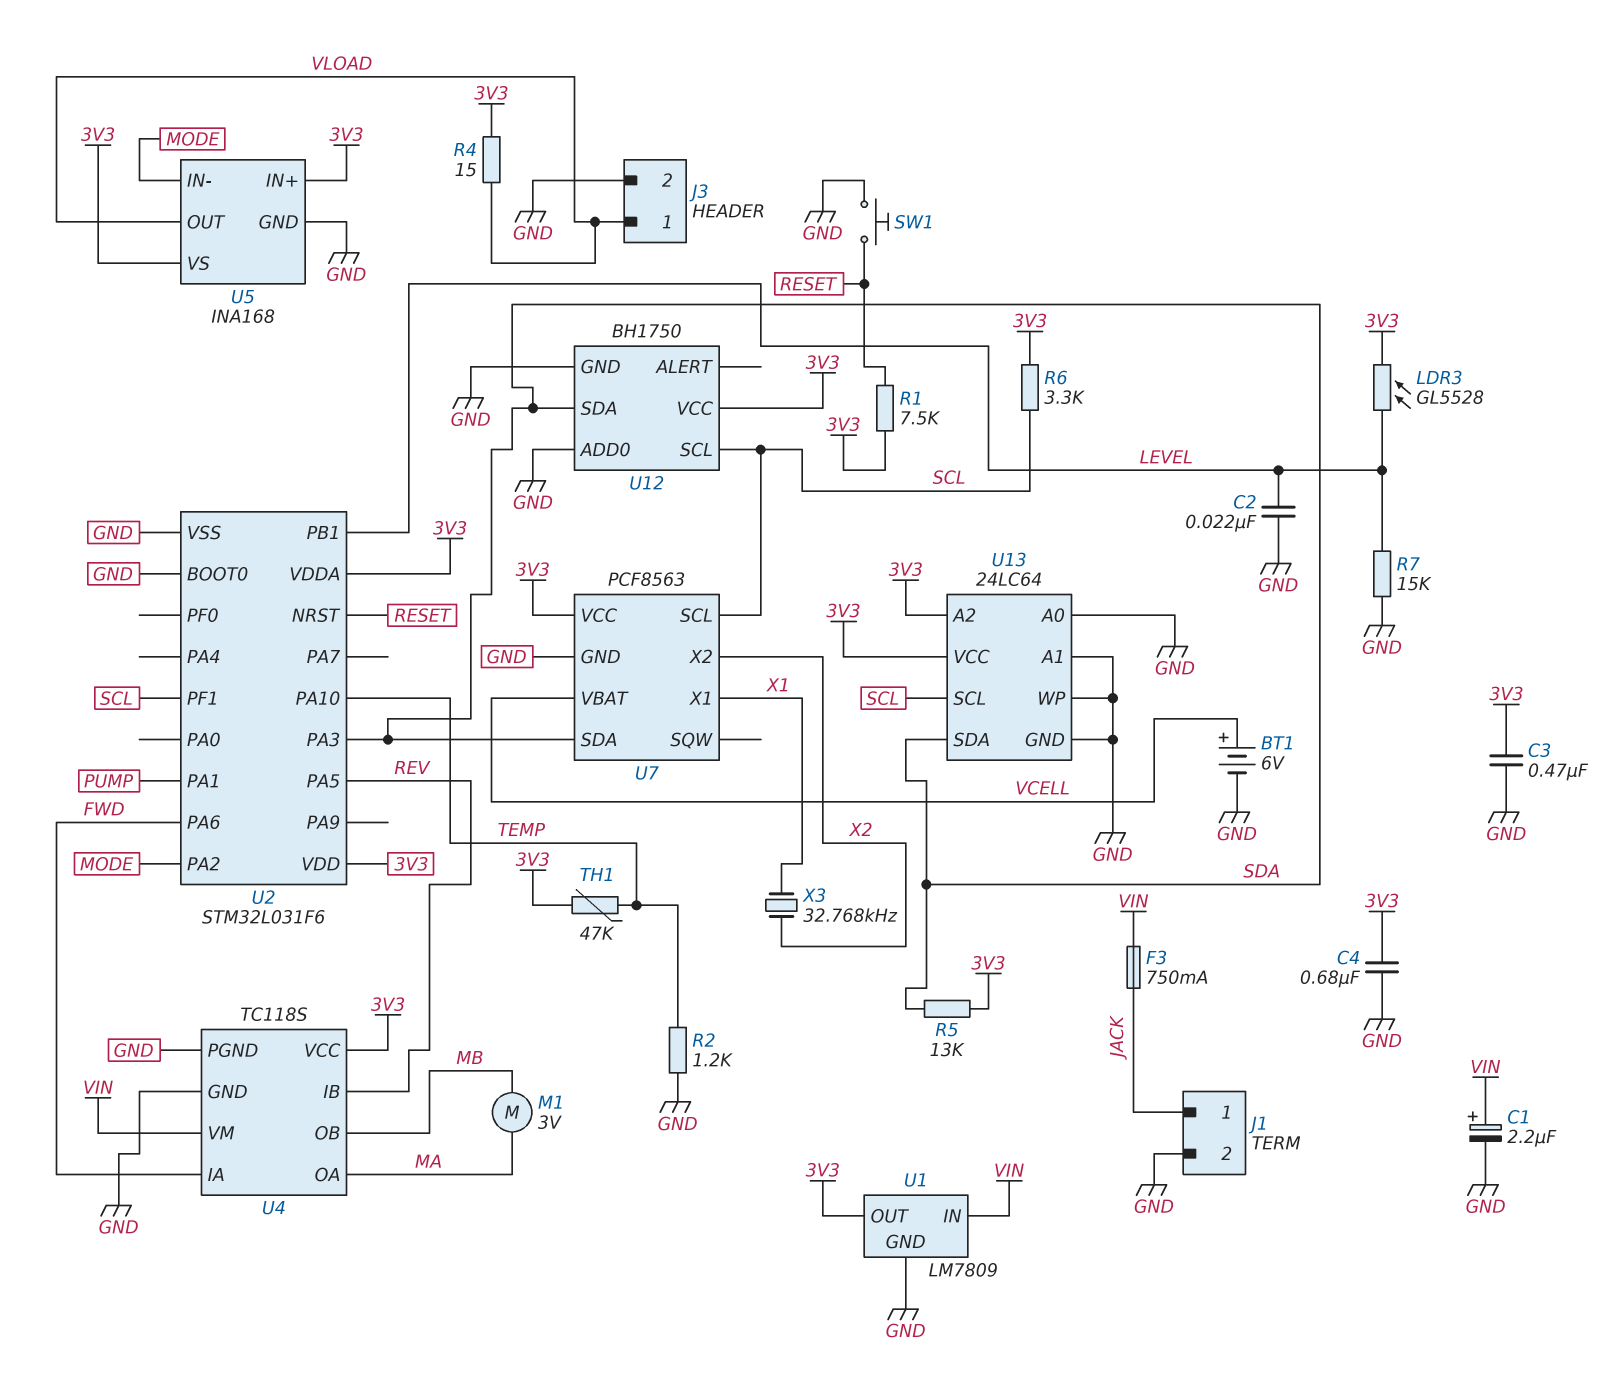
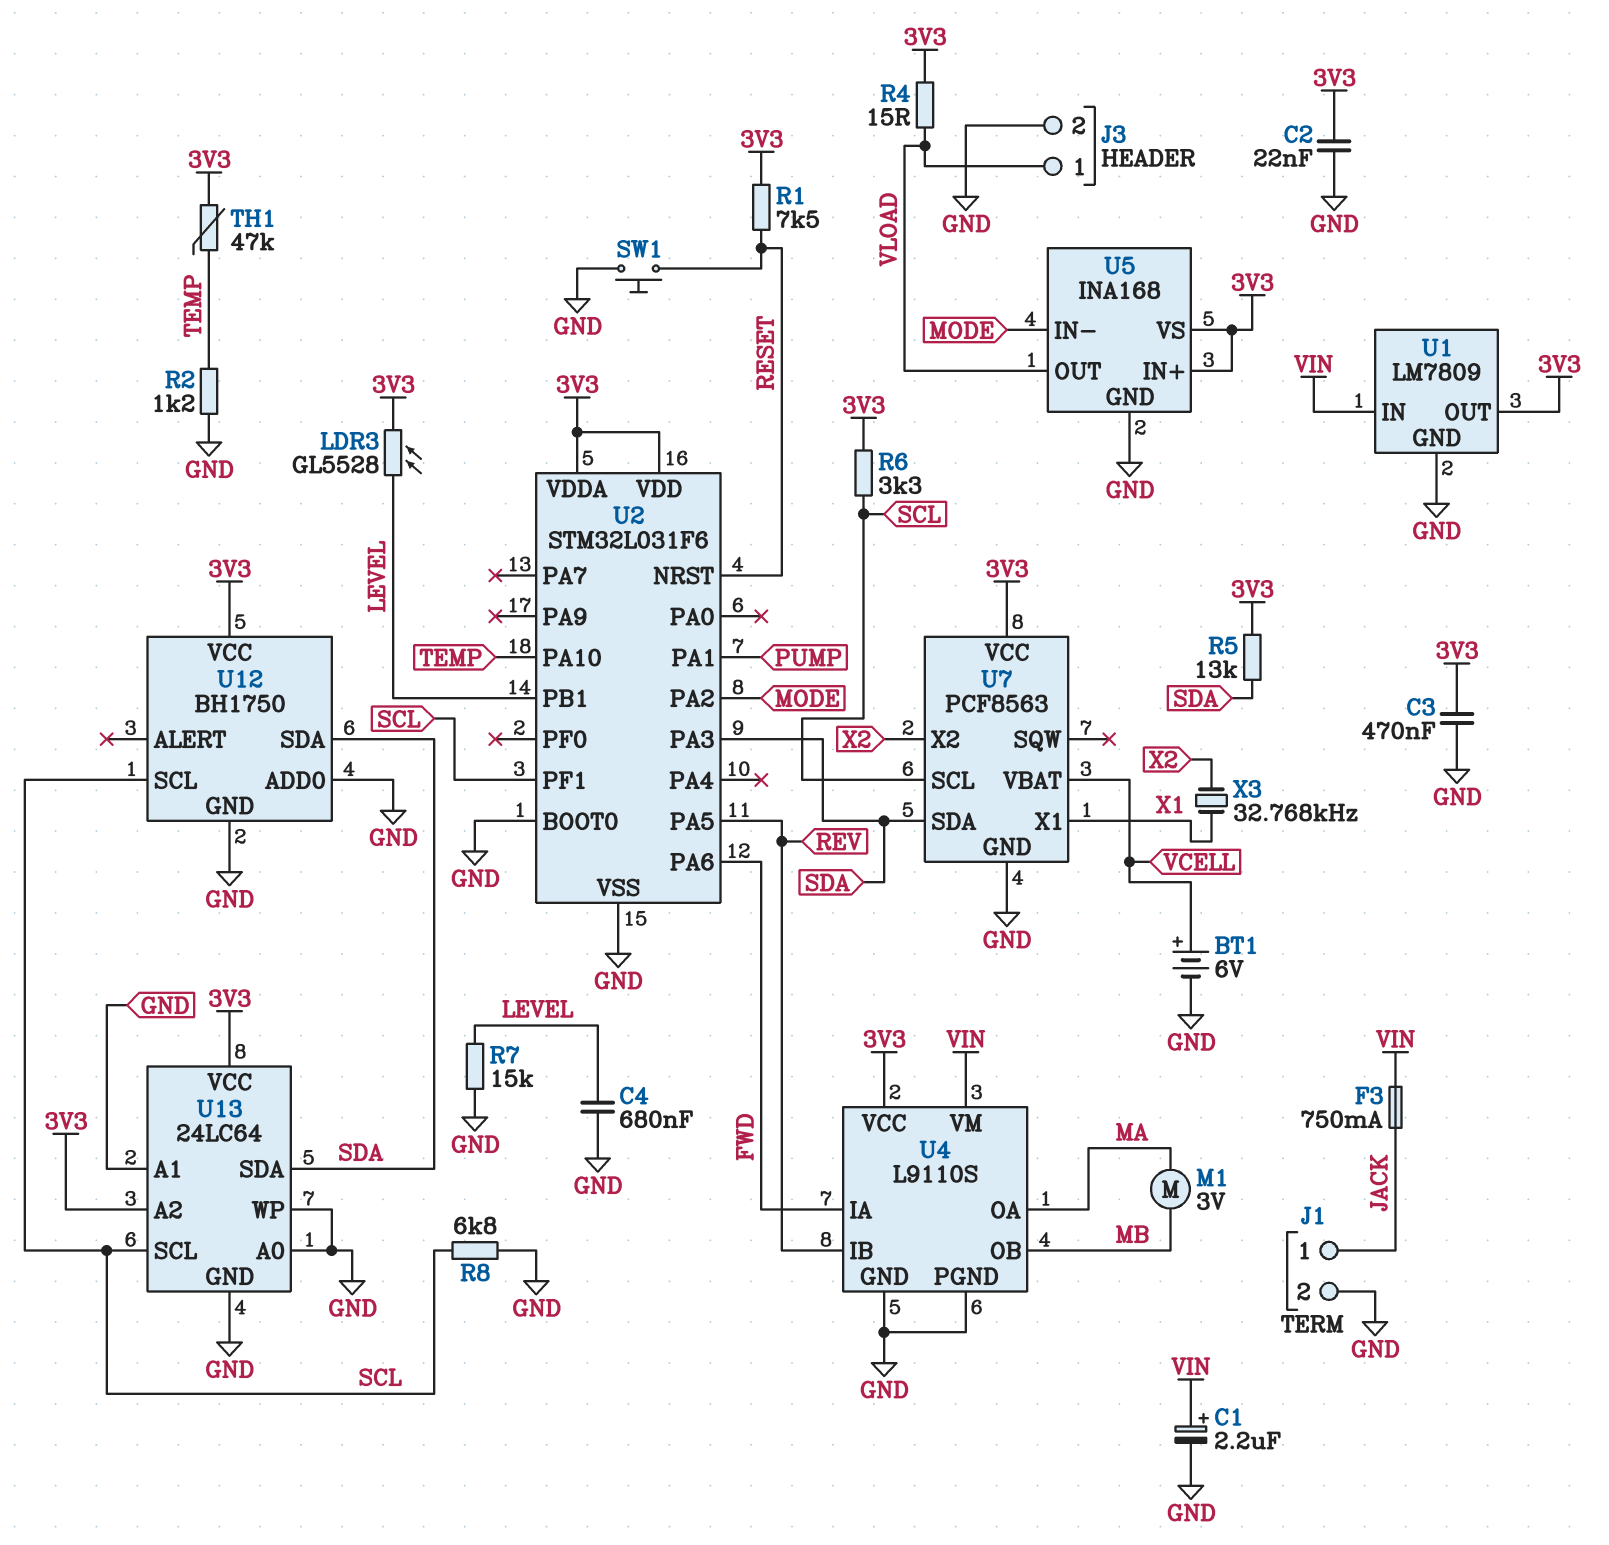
C2: 22nF (GND, LEVEL) -> 22nF (3V3, GND)
C4: 680nF (3V3, GND) -> 680nF (GND, LEVEL)
R8: none -> 6.8k (GND, SCL)
U4: TC118S -> L9110S

